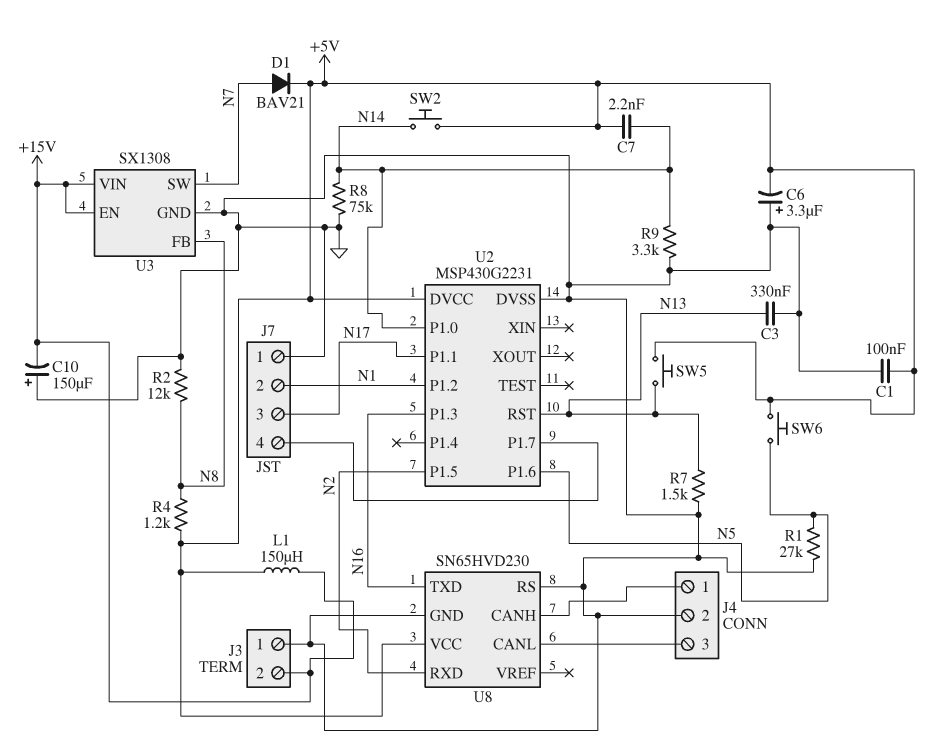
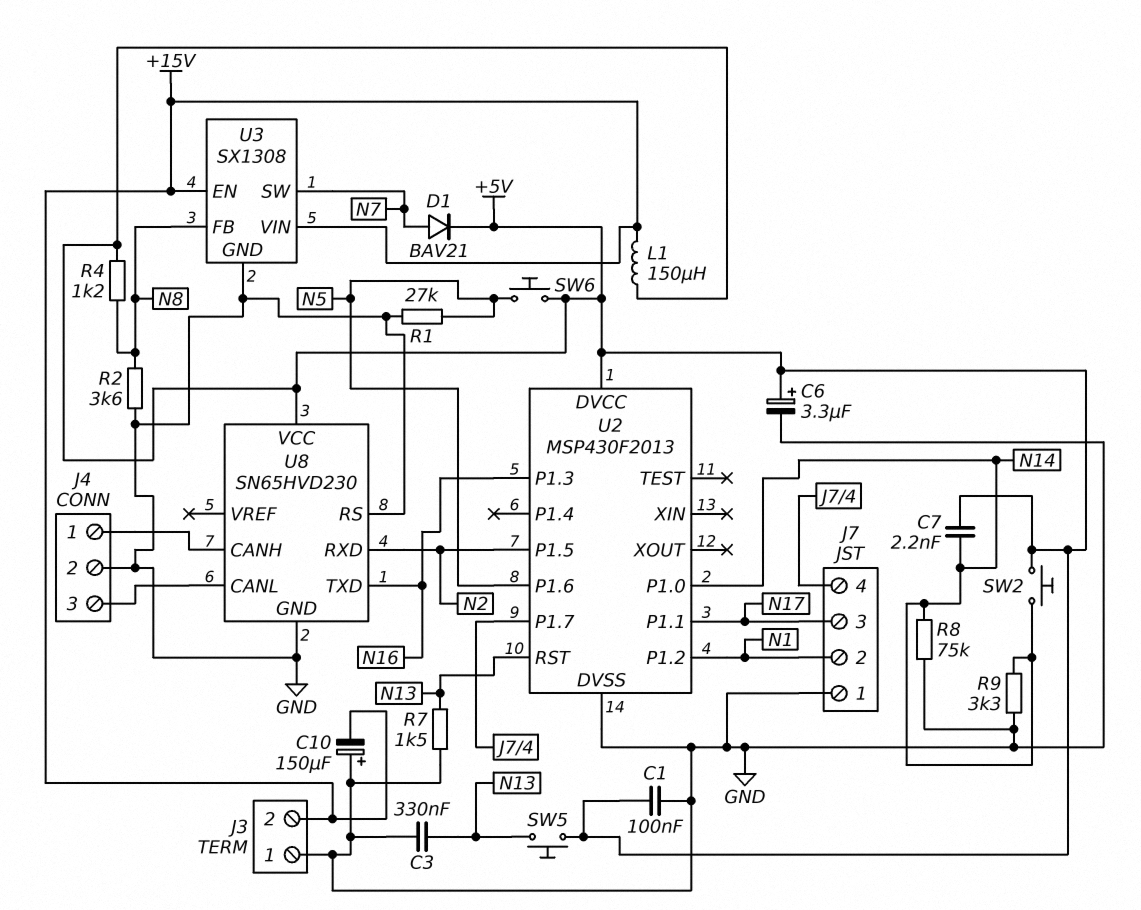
C6: 3.3uF (plus GND, minus +5V) -> 3.3uF (plus +5V, minus GND)
R2: 12k (GND, N8) -> 3.6k (GND, N8)
U2: MSP430G2231 -> MSP430F2013

